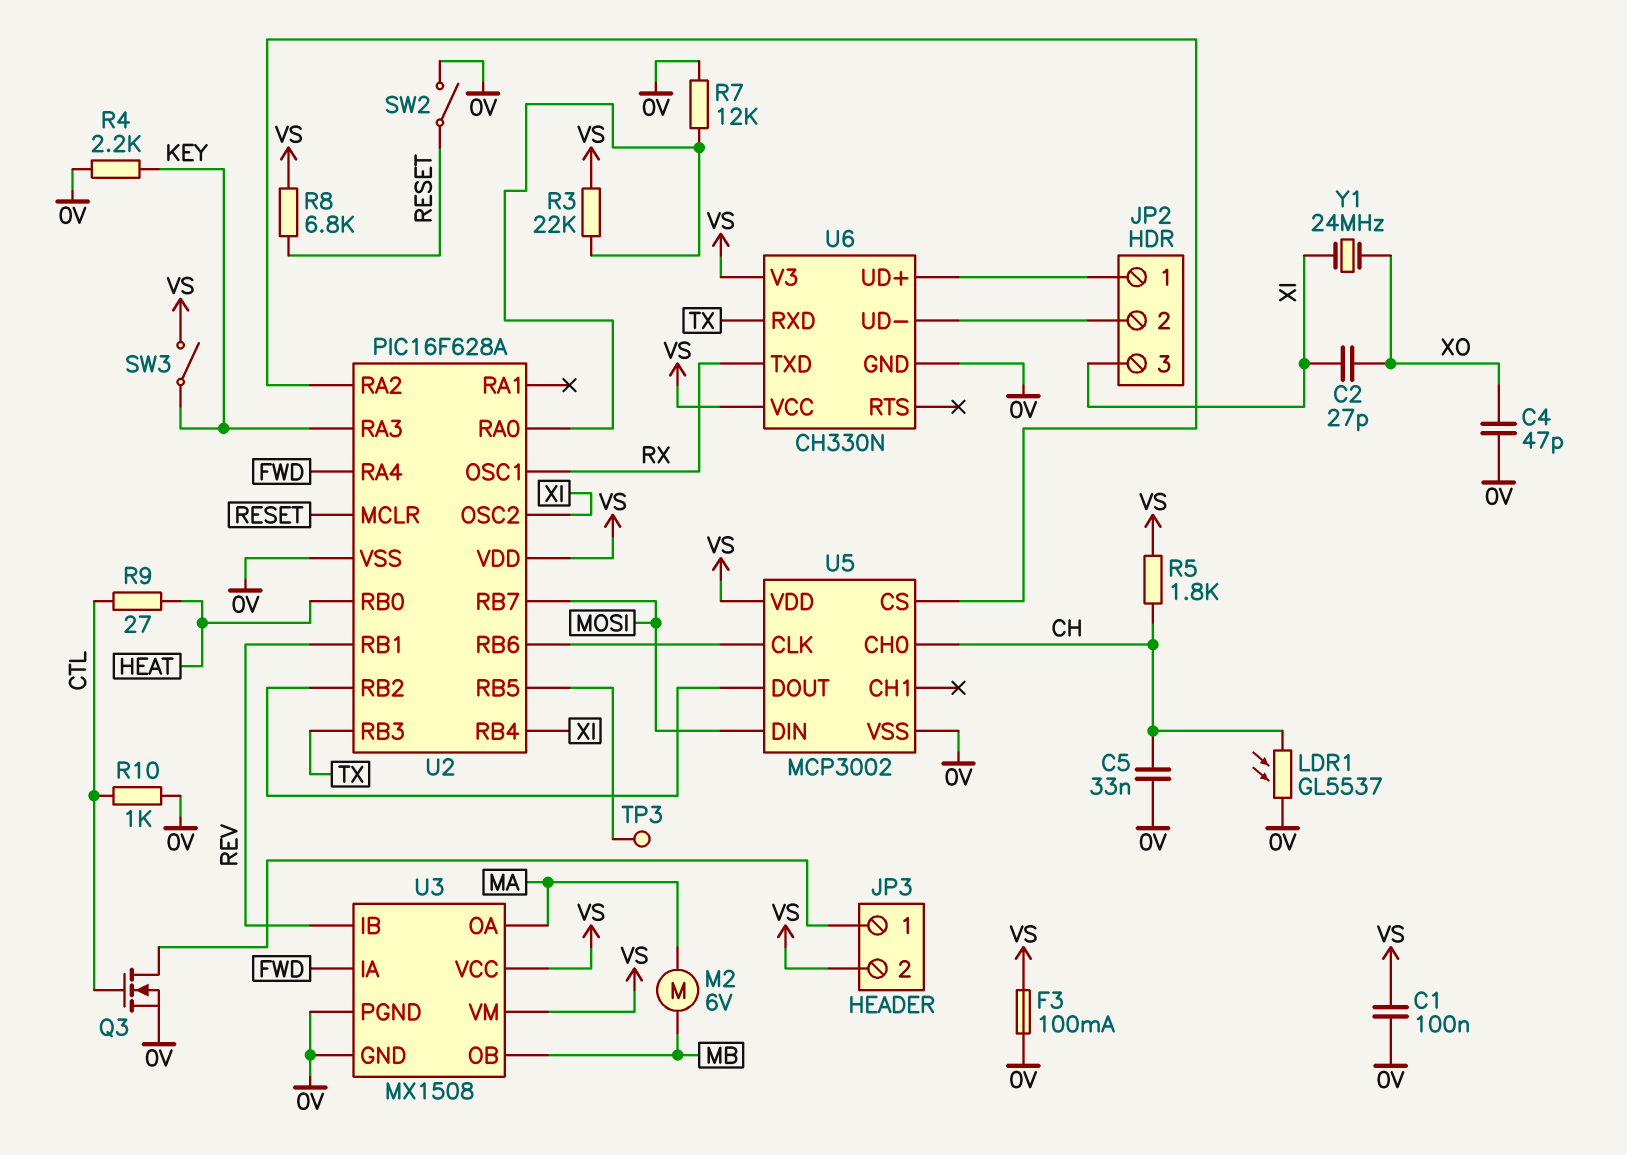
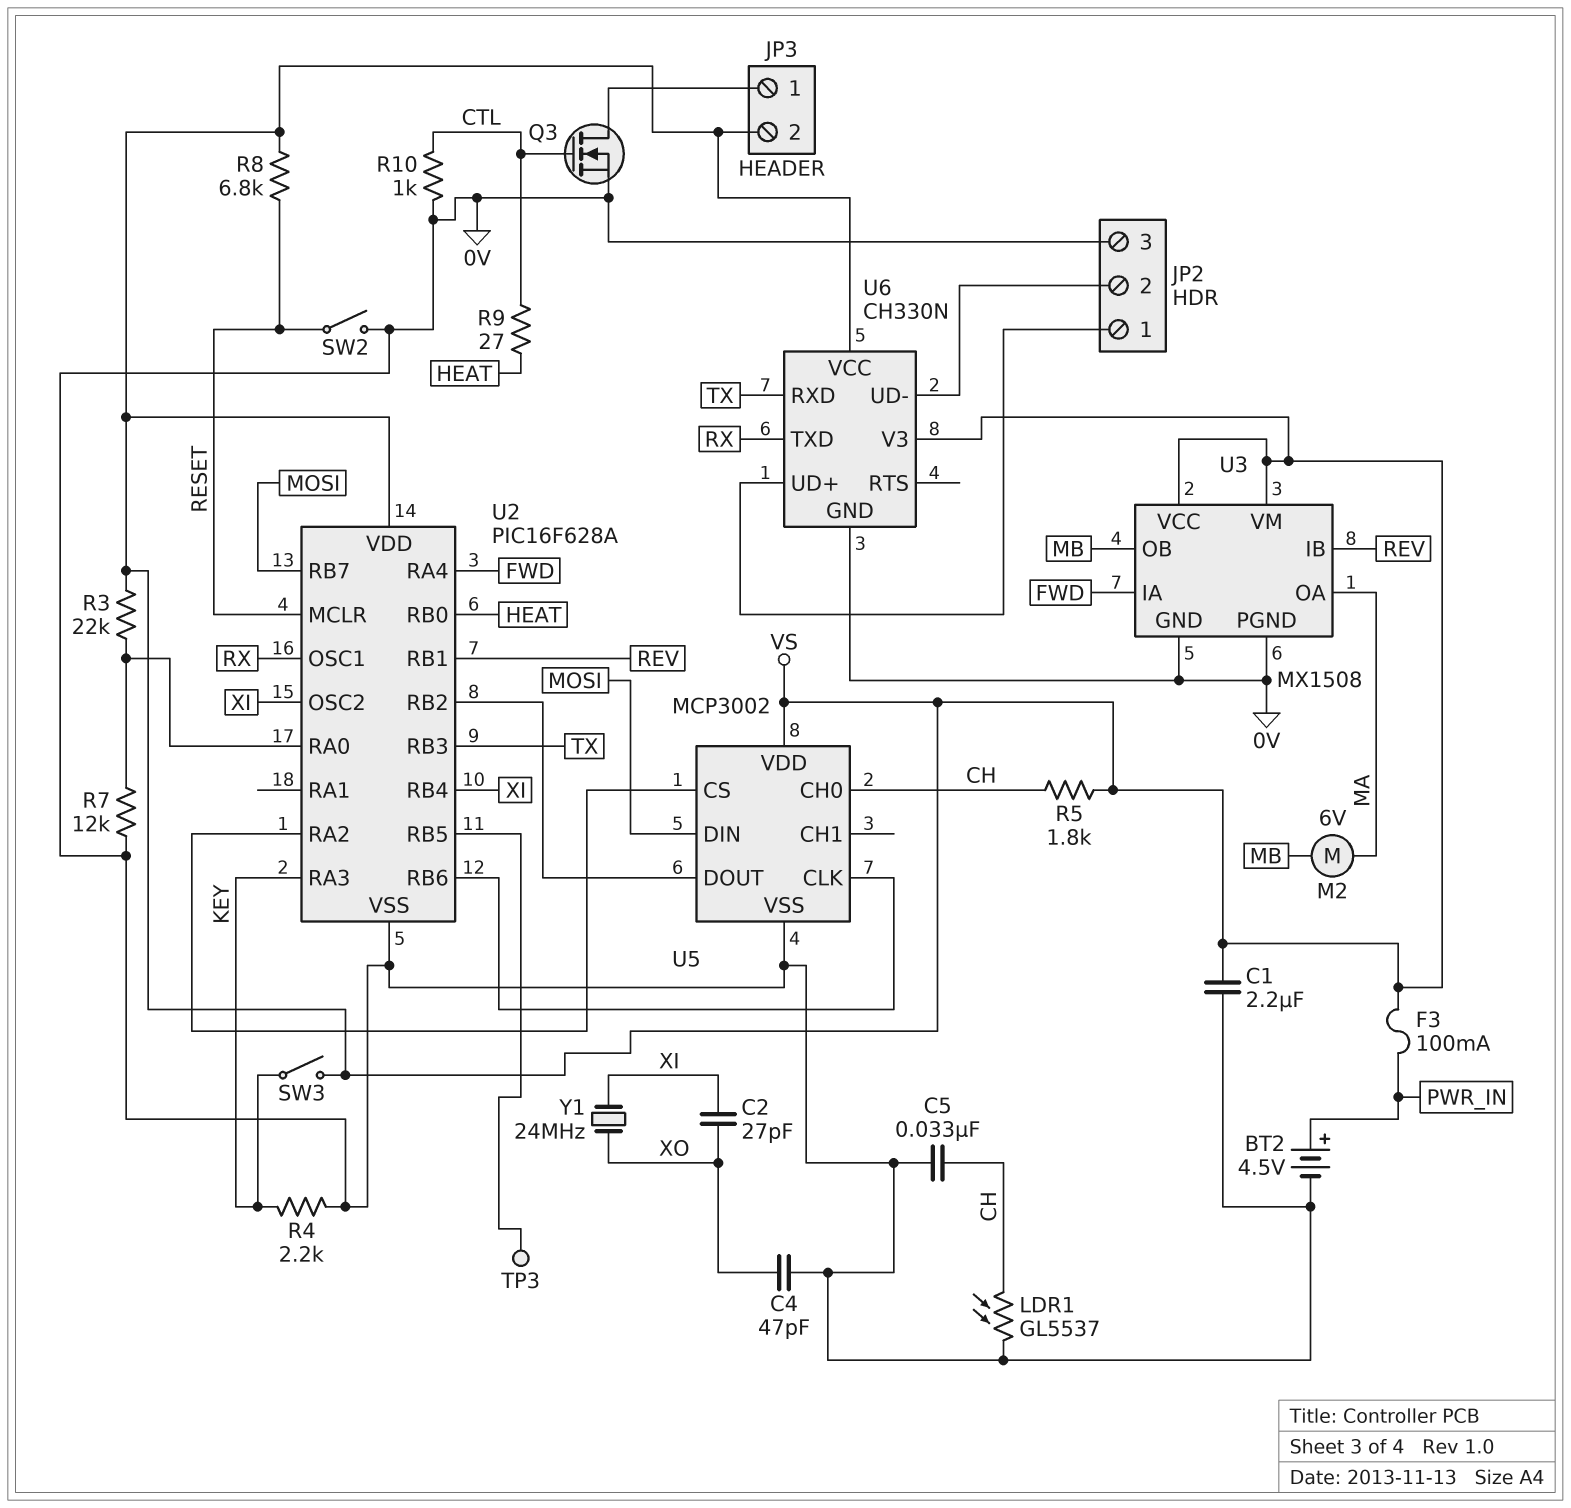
BT2: none -> 4.5V (plus PWR_IN, minus 0V)
C1: 100nF (0V, VS) -> 2.2uF (0V, VS)
F3: 100mA (0V, VS) -> 100mA (PWR_IN, VS)
JP2 pin 3: XI -> 0V

